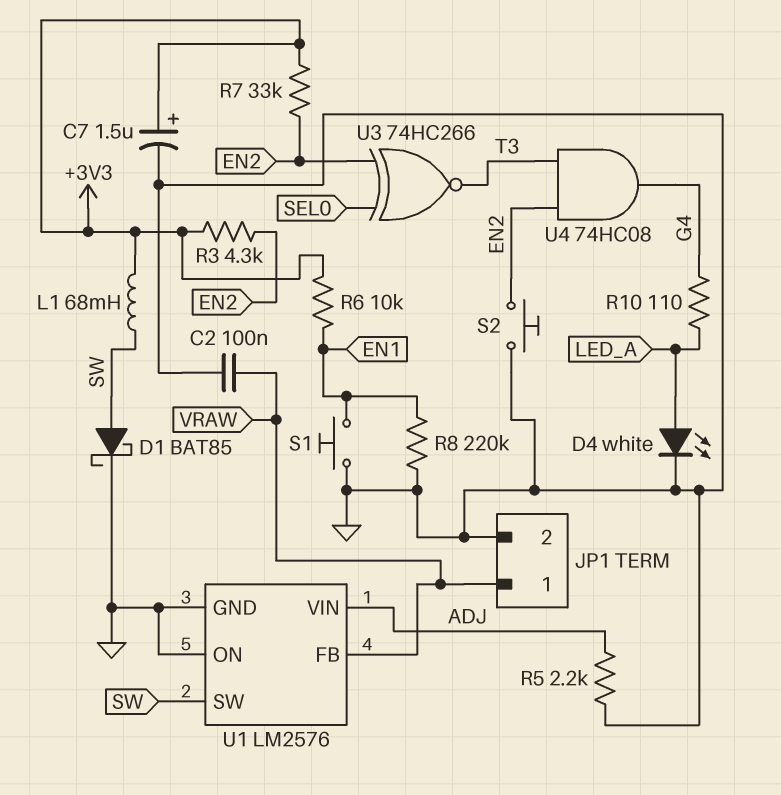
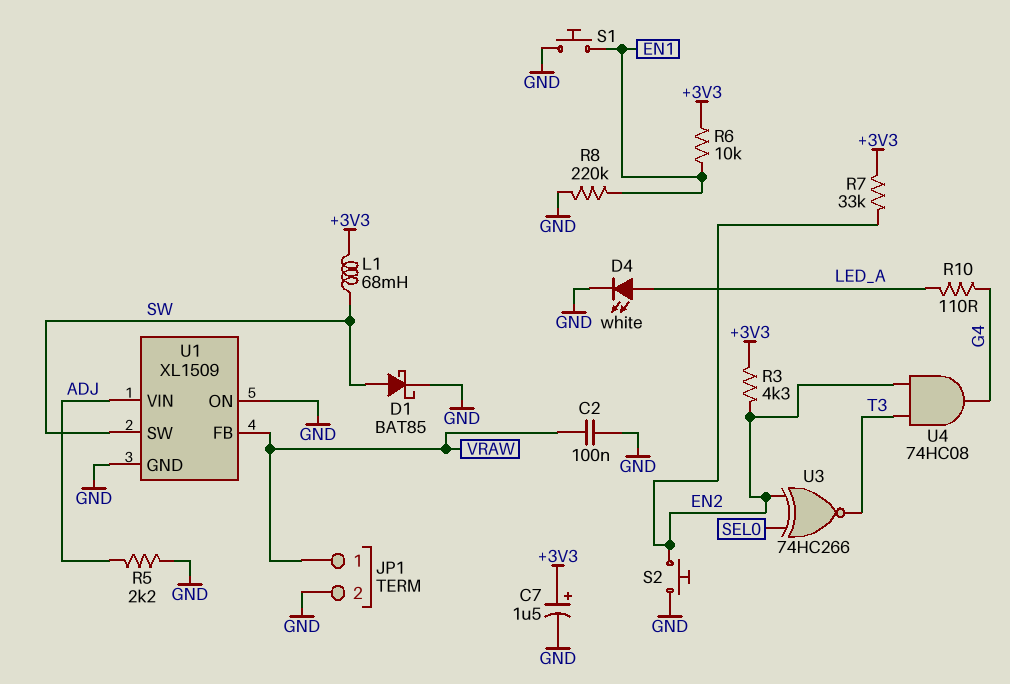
U1: LM2576 -> XL1509

